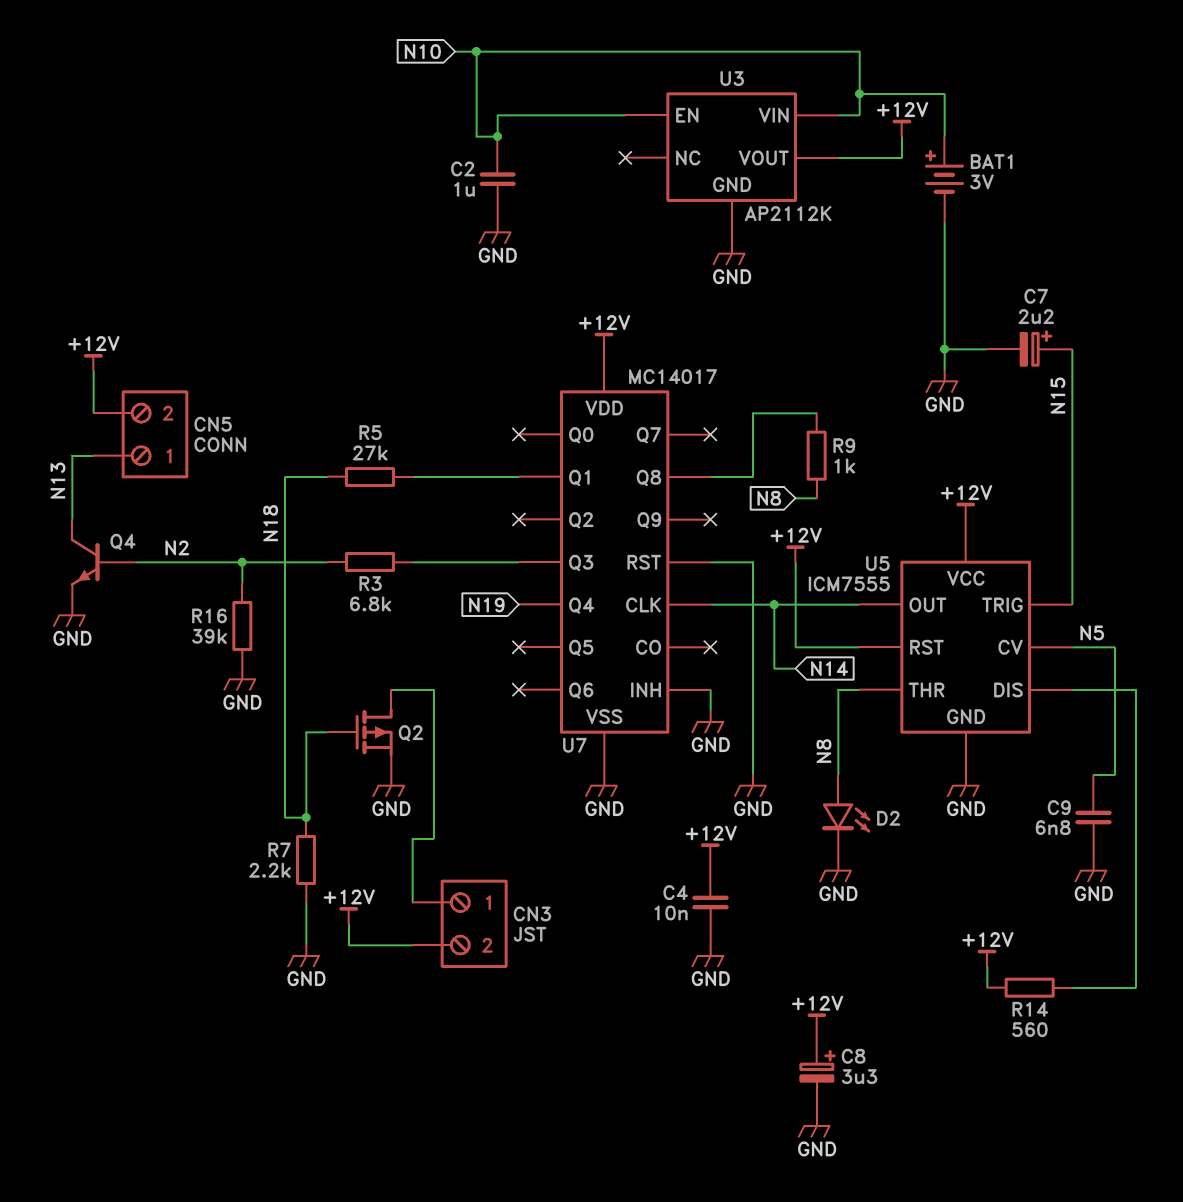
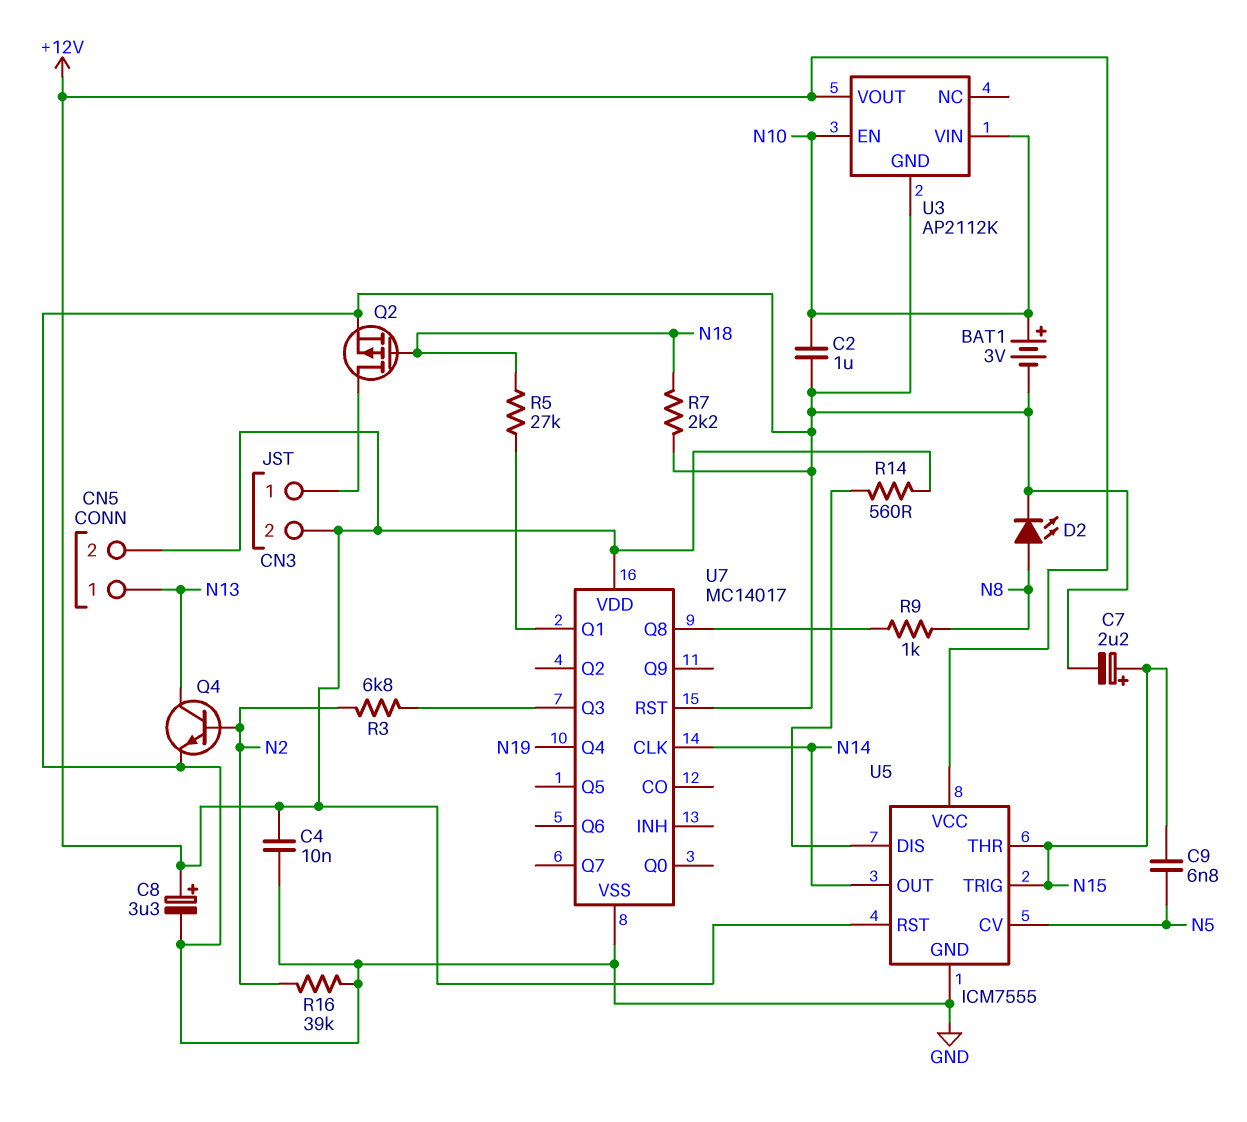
C9: 6.8nF (GND, N5) -> 6.8nF (N5, N15)
U5 pin THR: N8 -> N15
U7 pin INH: GND -> none

